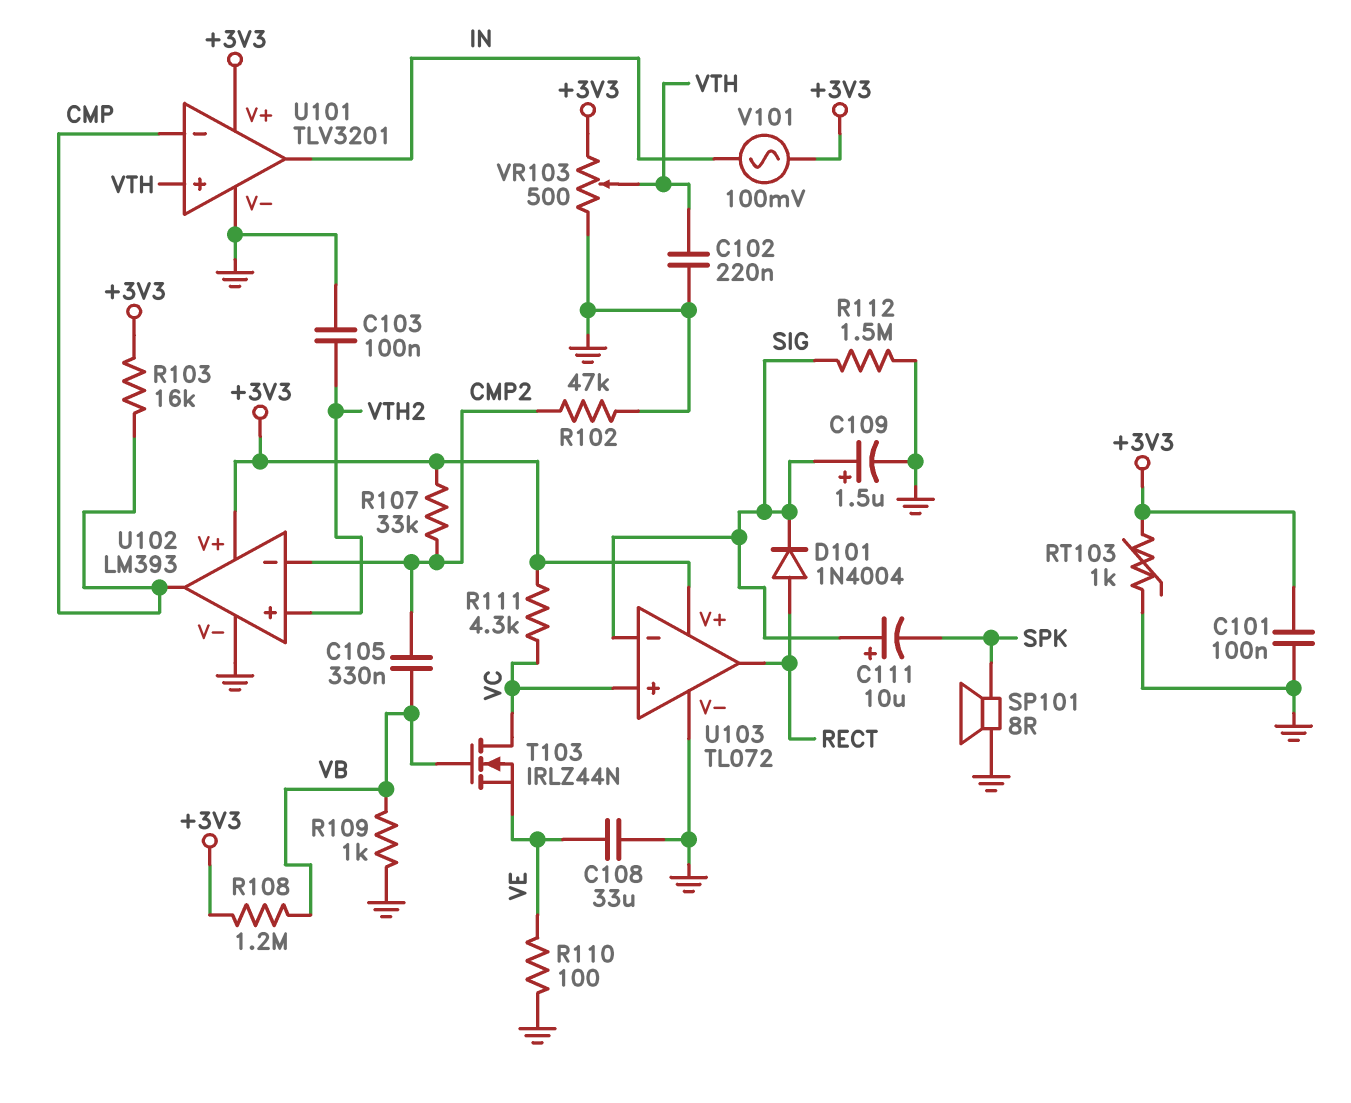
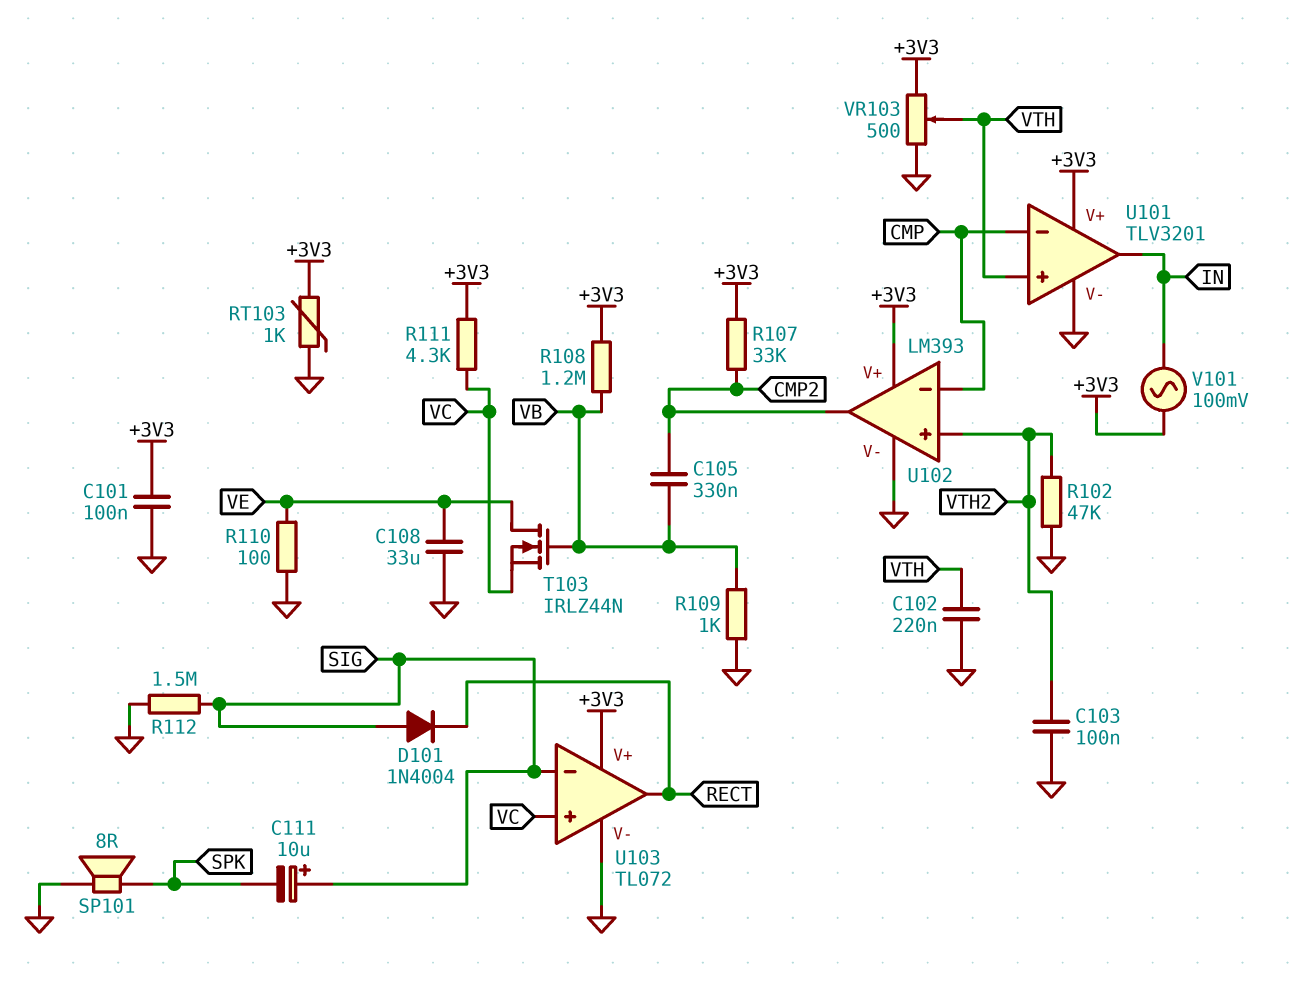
C109: 1.5uF (plus SIG, minus GND) -> none
D101: diode 1N4004 (A RECT, K SIG) -> diode 1N4004 (A SIG, K RECT)
R102: 47k (CMP2, GND) -> 47k (GND, VTH2)
R103: 16k (+3V3, CMP) -> none
T103: NMOS IRLZ44N (G VB, D VC, S VE) -> NMOS IRLZ44N (G VB, D VE, S VC)
U102 pin in-: CMP2 -> CMP
U102 pin out: CMP -> CMP2

